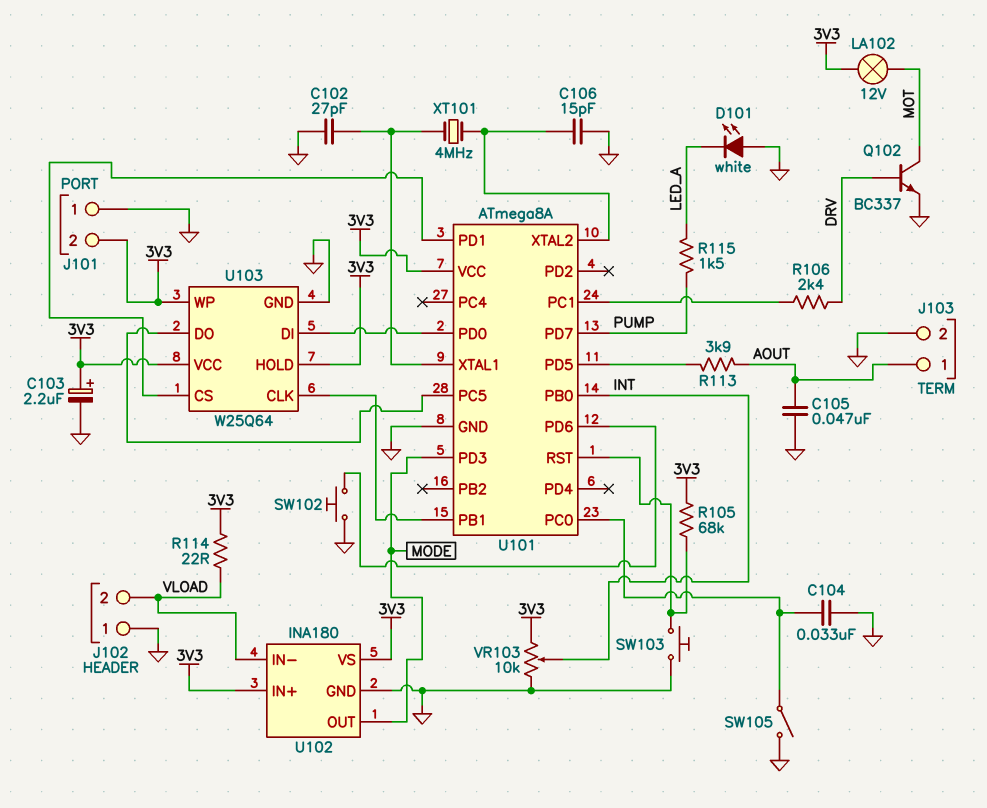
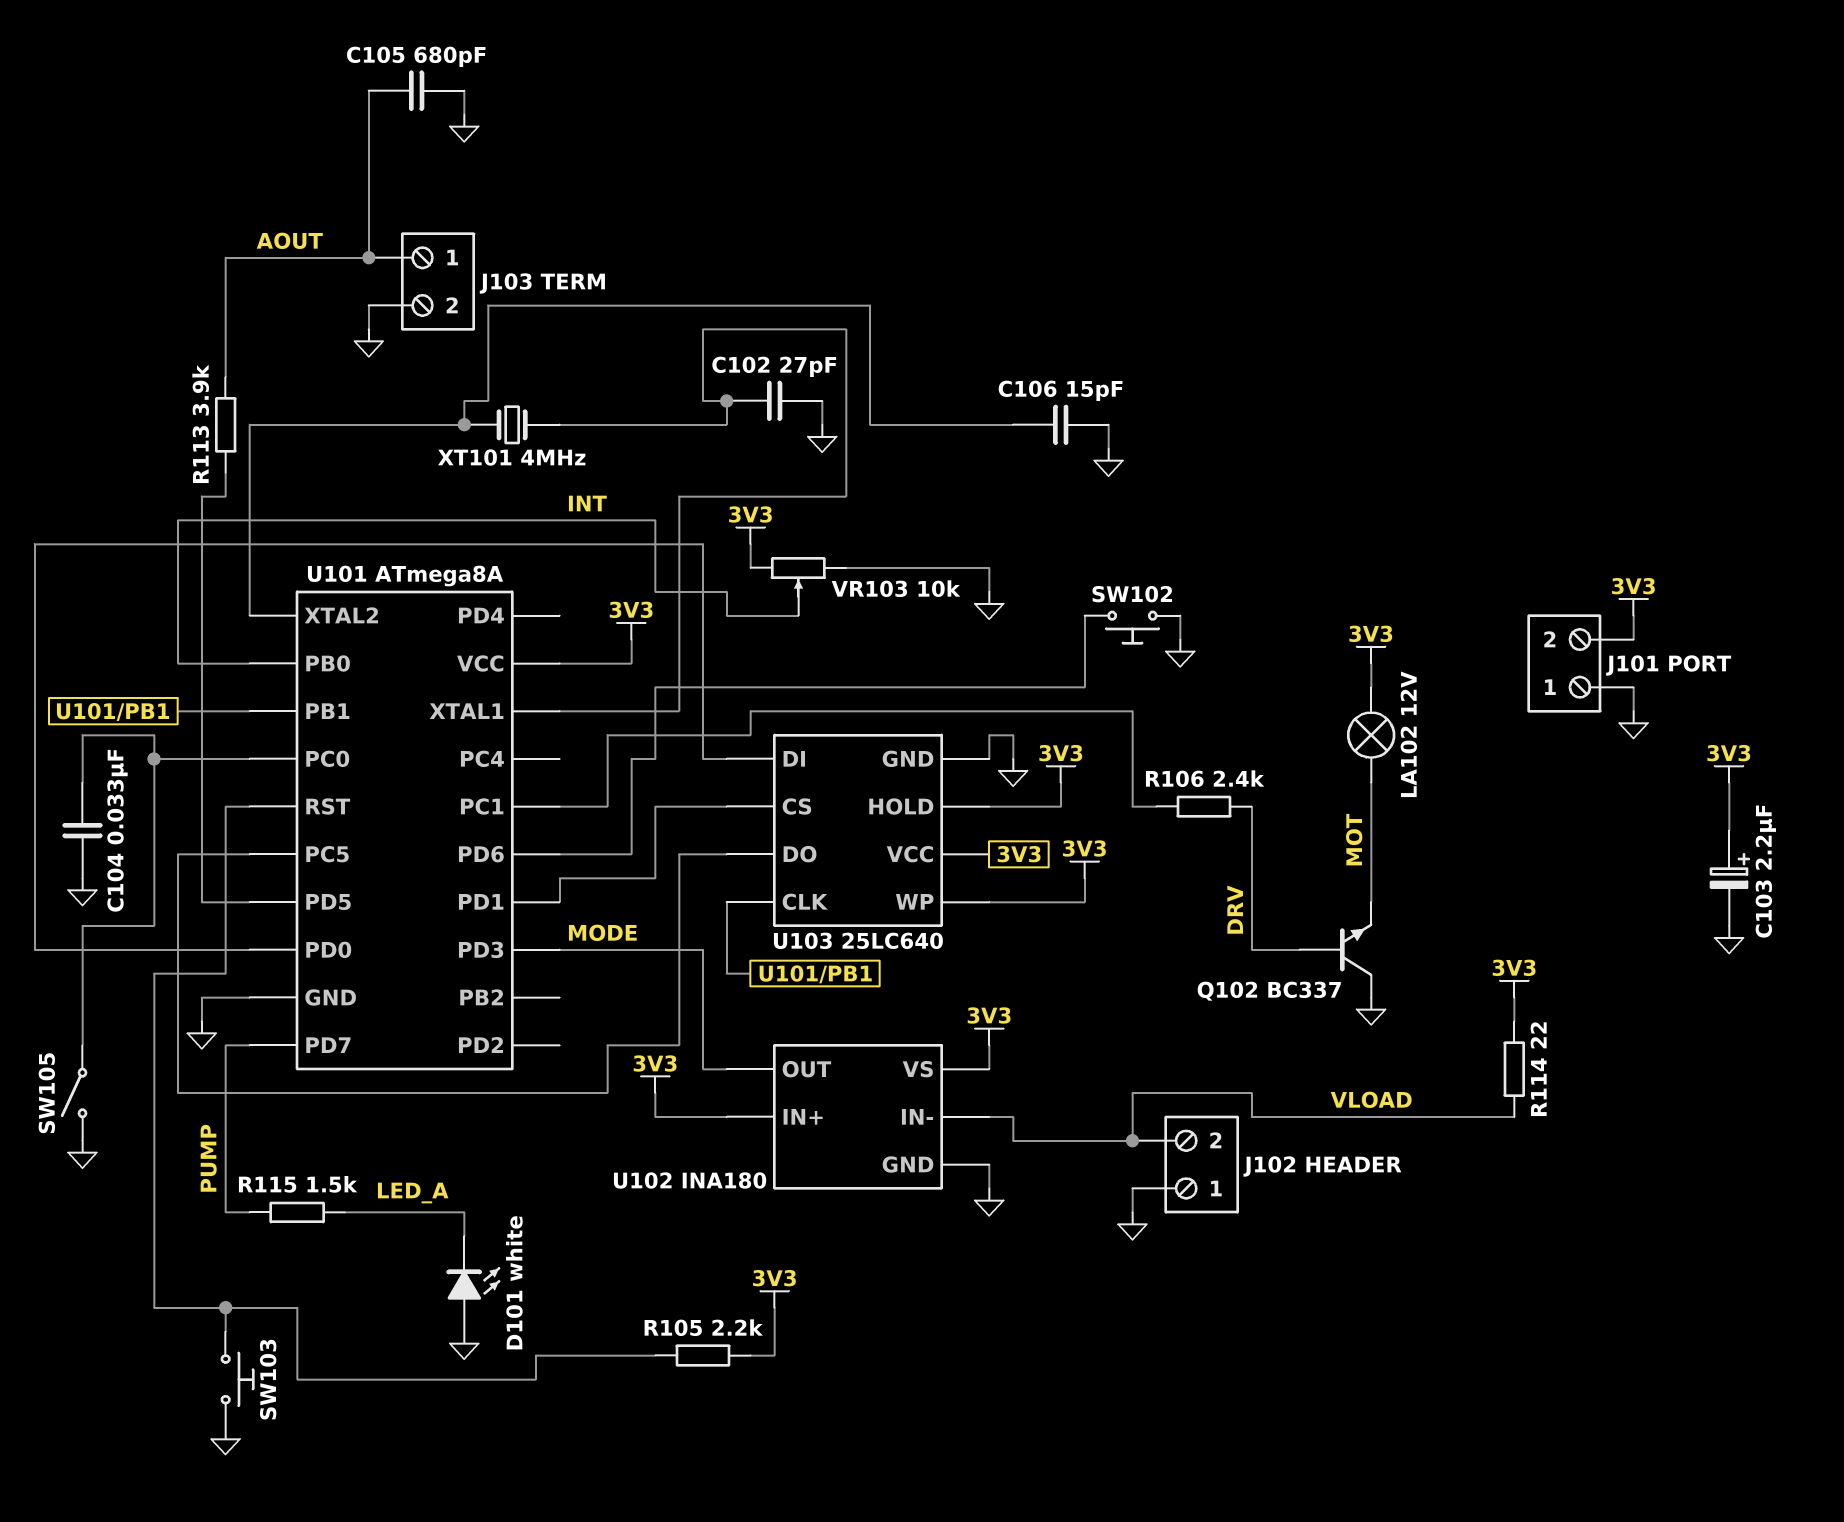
C105: 47nF (AOUT, GND) -> 680pF (AOUT, GND)
Q102: NPN BC337 (B DRV, C MOT, E GND) -> NPN BC337 (B DRV, C GND, E MOT)
R105: 68k (3V3, U101/RST) -> 2.2k (3V3, U101/RST)
U103: W25Q64 -> 25LC640

